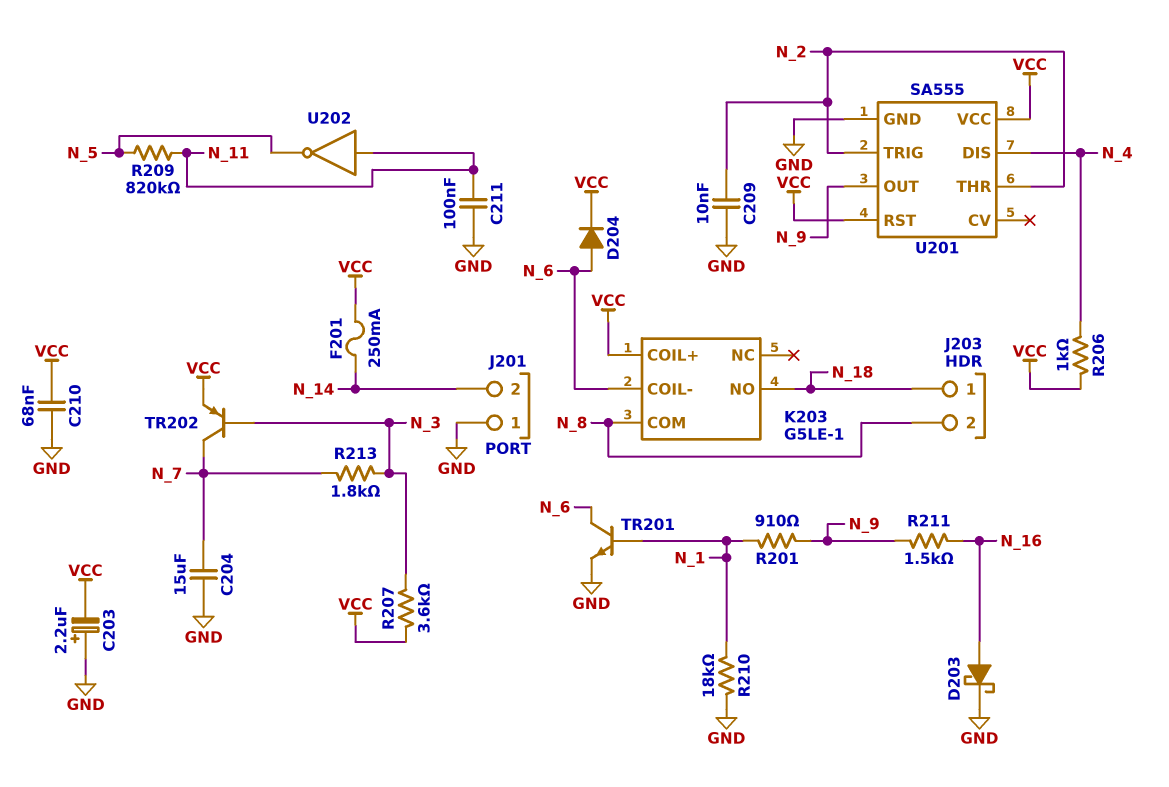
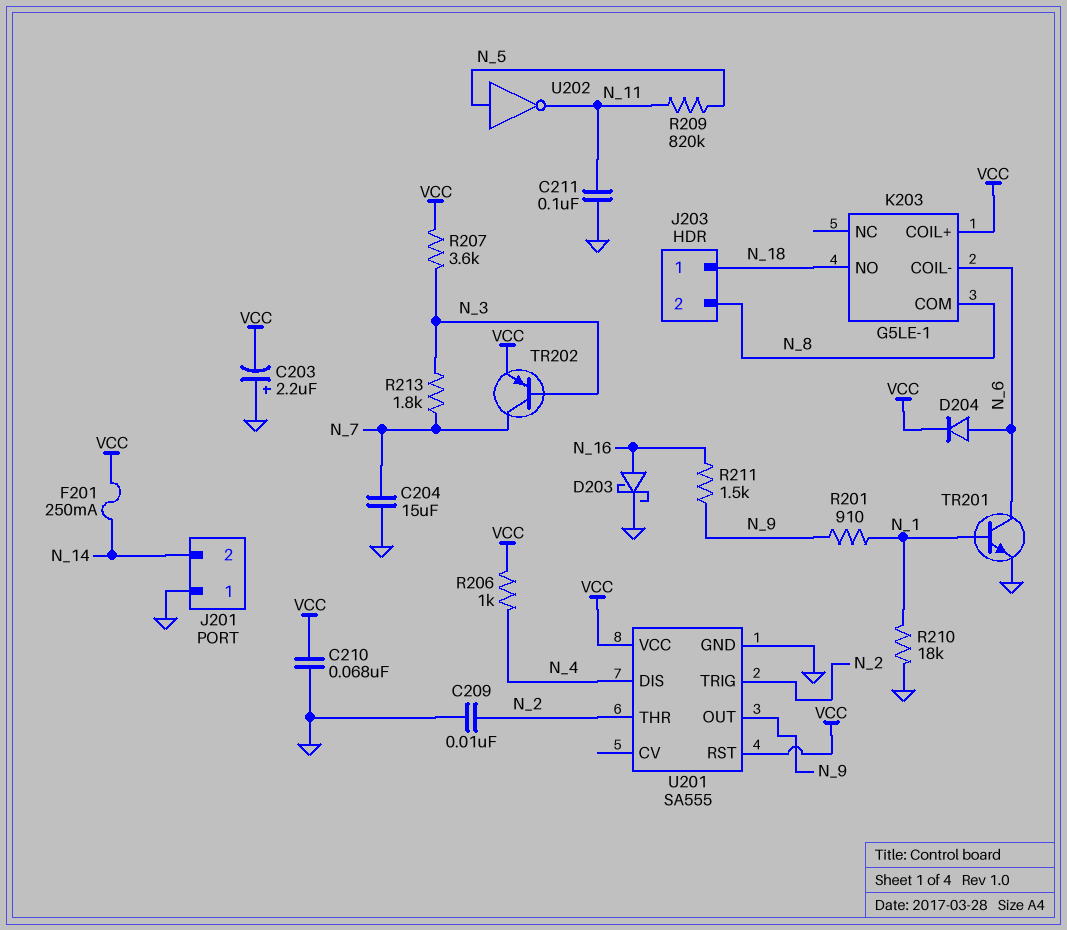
U202: NOT (in N_11, out N_5) -> NOT (in N_5, out N_11)

